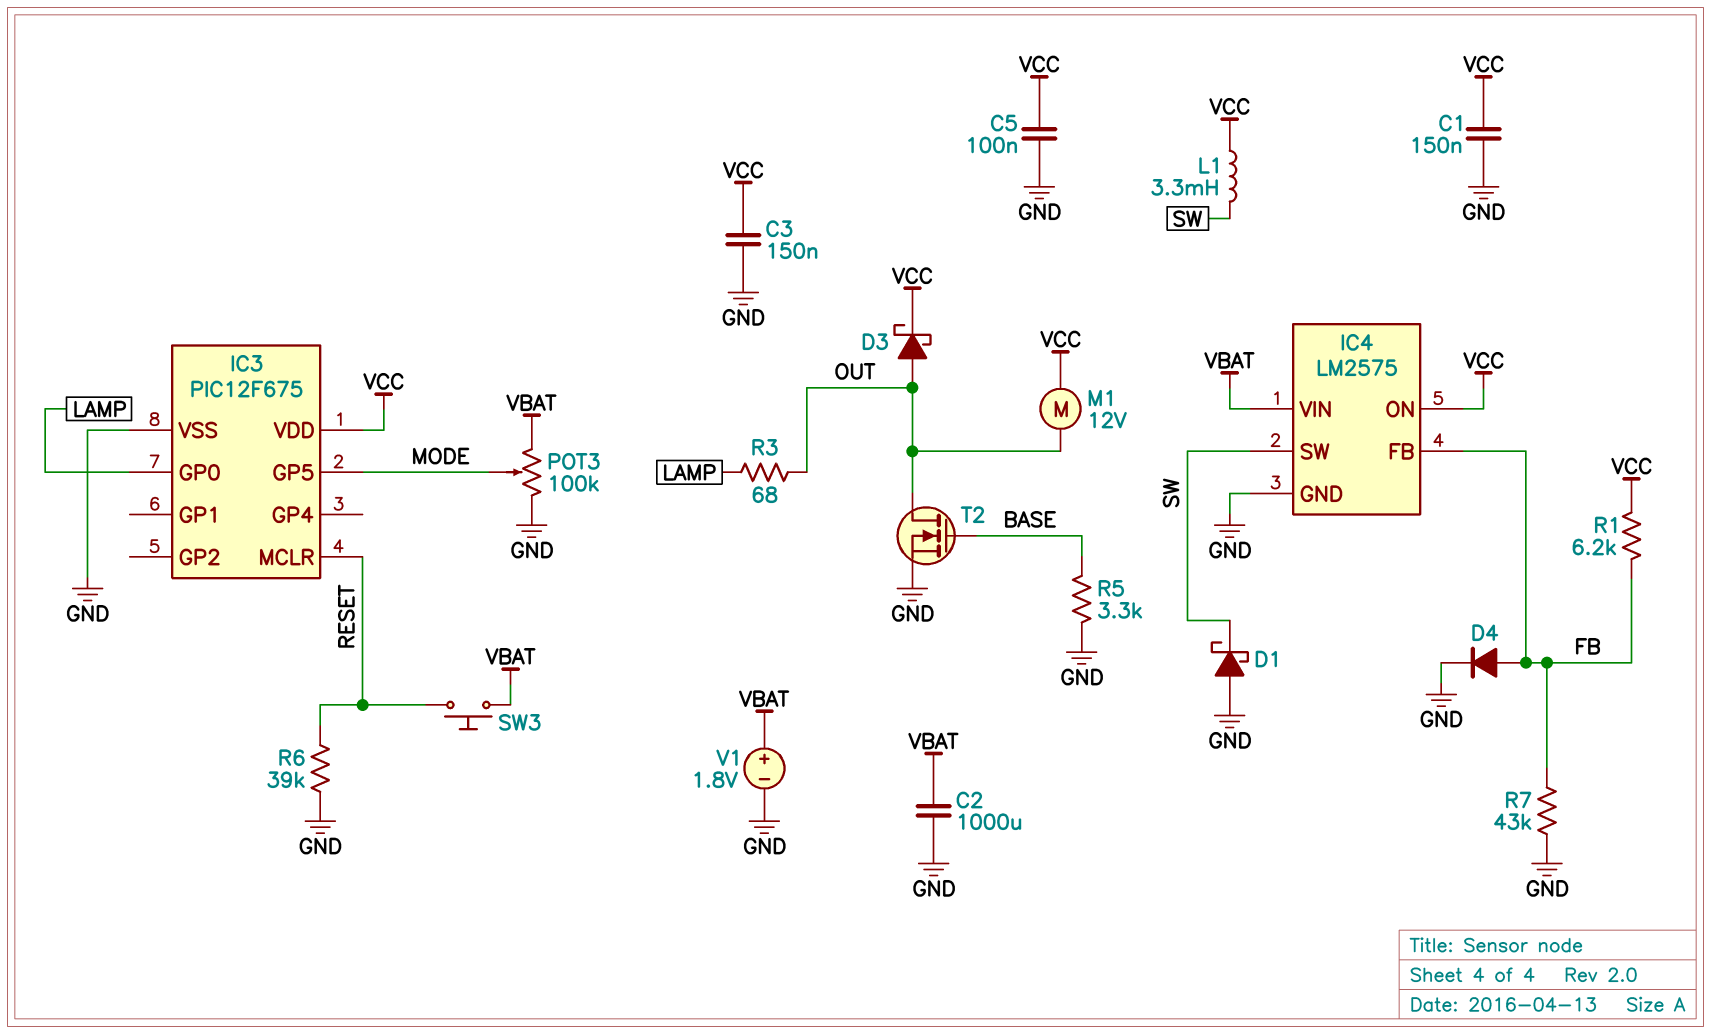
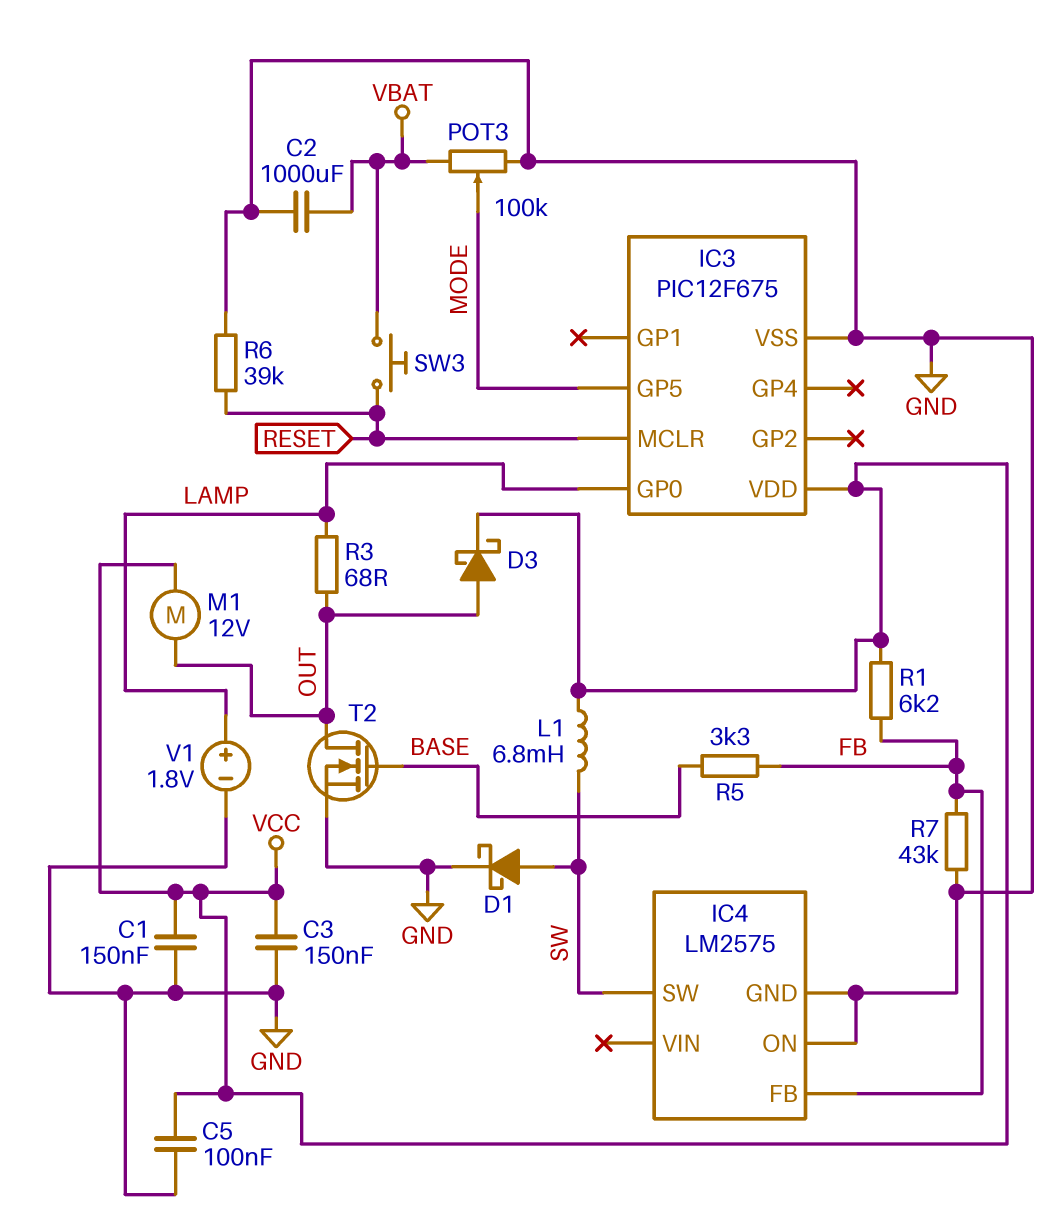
D1: schottky (A GND, K SW) -> schottky (A SW, K GND)
D4: diode (A FB, K GND) -> none
IC4 pin ON: VCC -> GND
IC4 pin VIN: VBAT -> none
L1: 3.3mH (SW, VCC) -> 6.8mH (SW, VCC)
R5: 3.3k (BASE, GND) -> 3.3k (BASE, FB)
V1: 1.8V (plus VBAT, minus GND) -> 1.8V (plus LAMP, minus GND)

